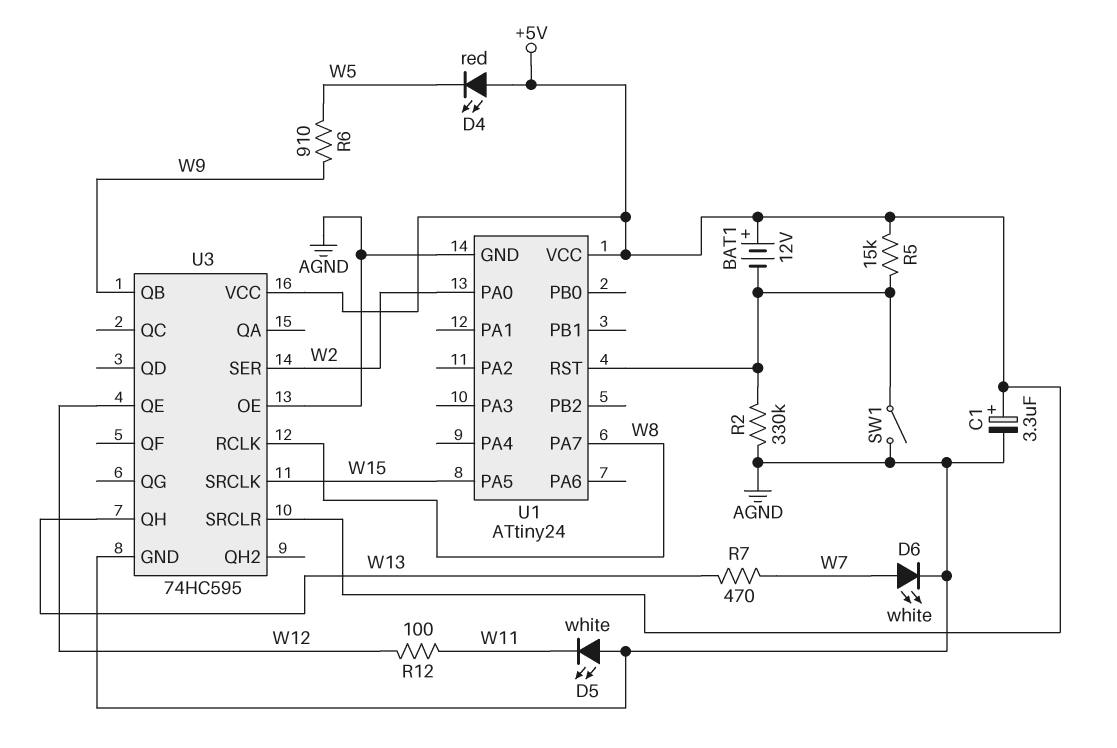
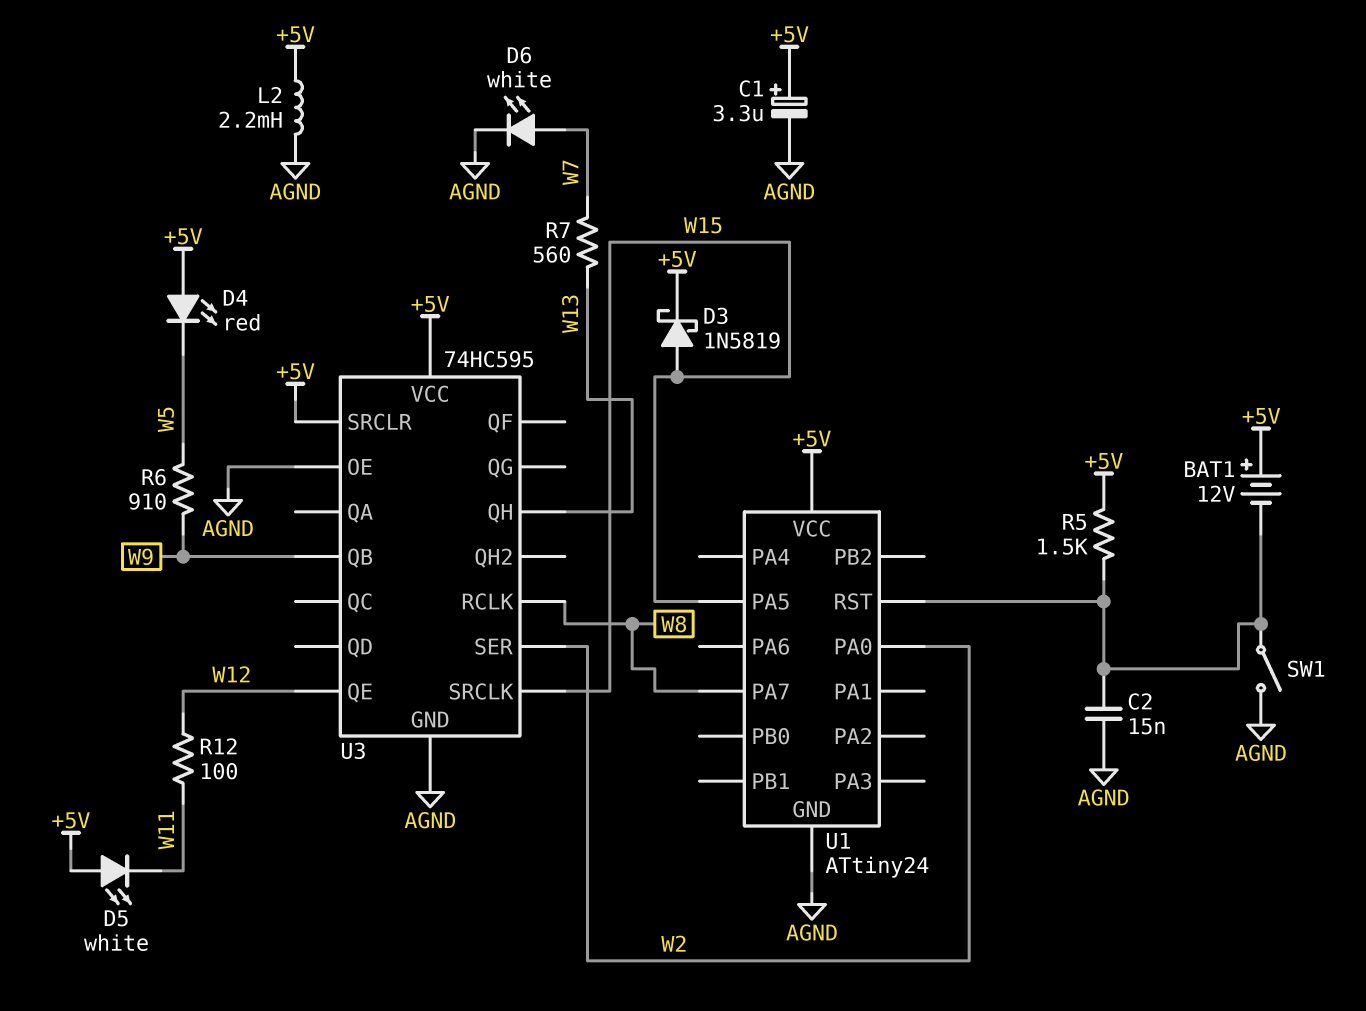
C2: none -> 15nF (AGND, U1/RST)
D3: none -> schottky 1N5819 (A W15, K +5V)
D5: LED white (A AGND, K W11) -> LED white (A +5V, K W11)
L2: none -> 2.2mH (+5V, AGND)
R2: 330k (AGND, U1/RST) -> none
R5: 15k (+5V, U1/RST) -> 1.5k (+5V, U1/RST)
R7: 470 (W7, W13) -> 560 (W7, W13)

